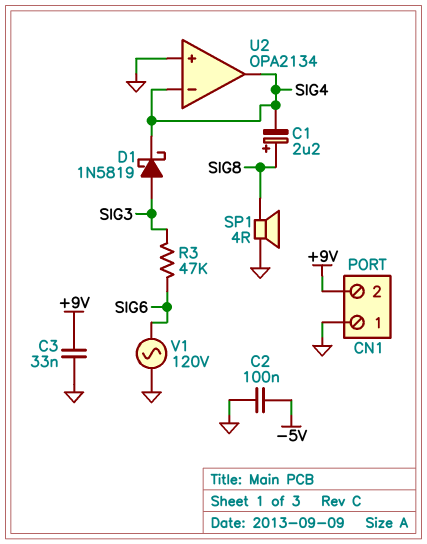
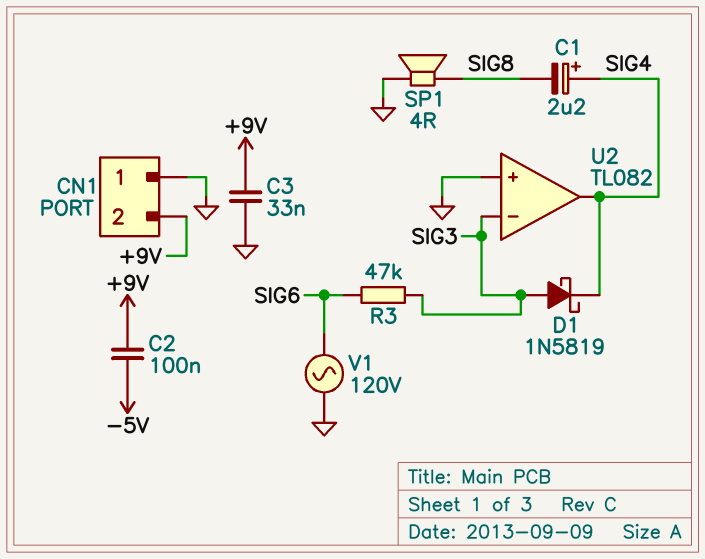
C1: 2.2uF (plus SIG8, minus SIG4) -> 2.2uF (plus SIG4, minus SIG8)
C2: 100nF (-5V, GND) -> 100nF (+9V, -5V)
U2: OPA2134 -> TL082
U2 pin in-: SIG4 -> SIG3

